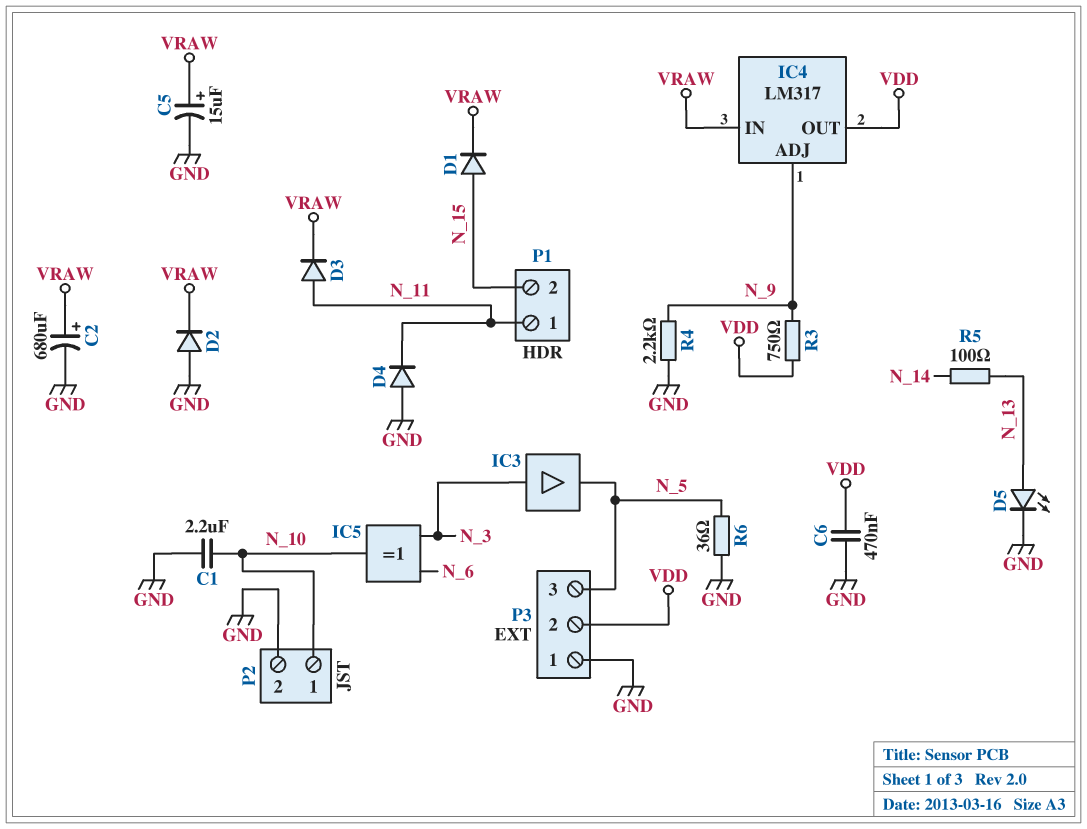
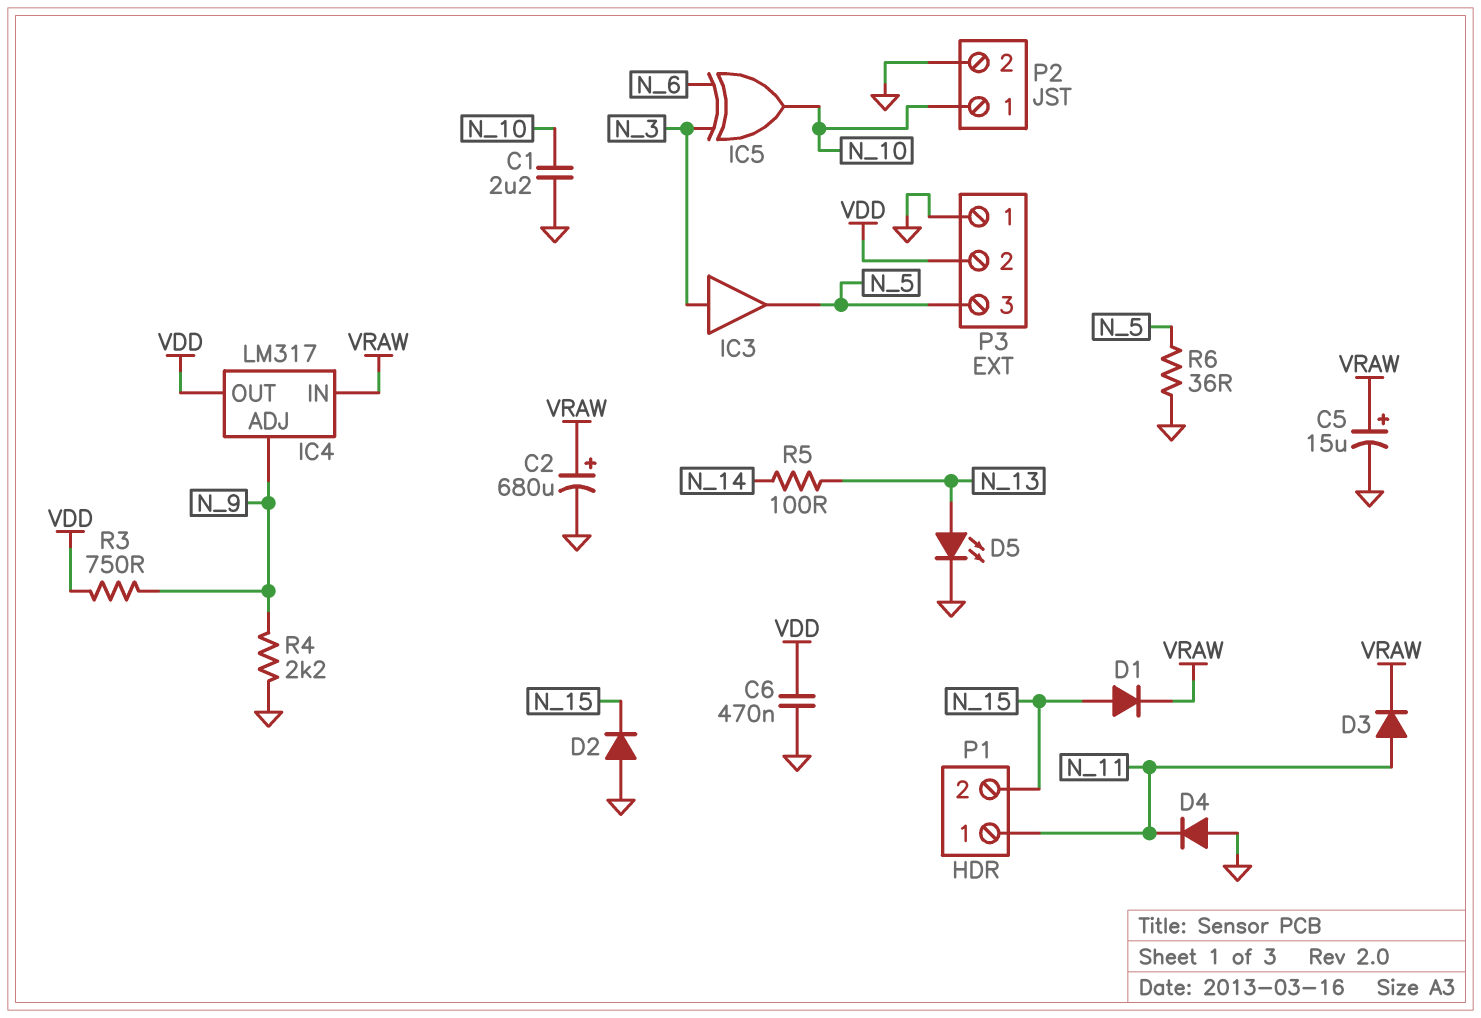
D2: diode (A GND, K VRAW) -> diode (A GND, K N_15)

